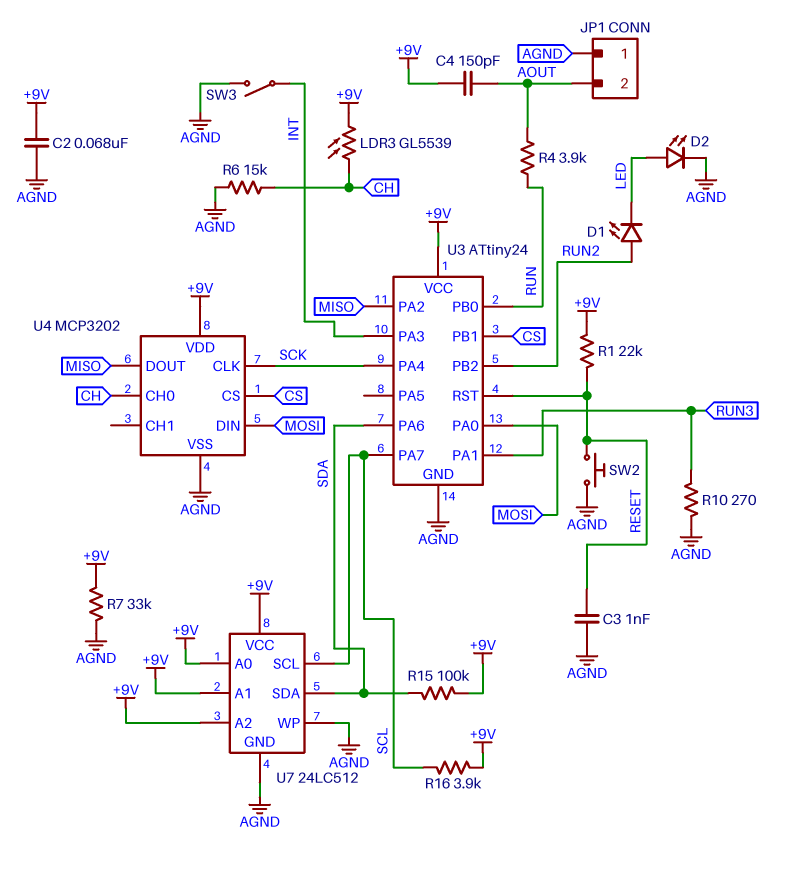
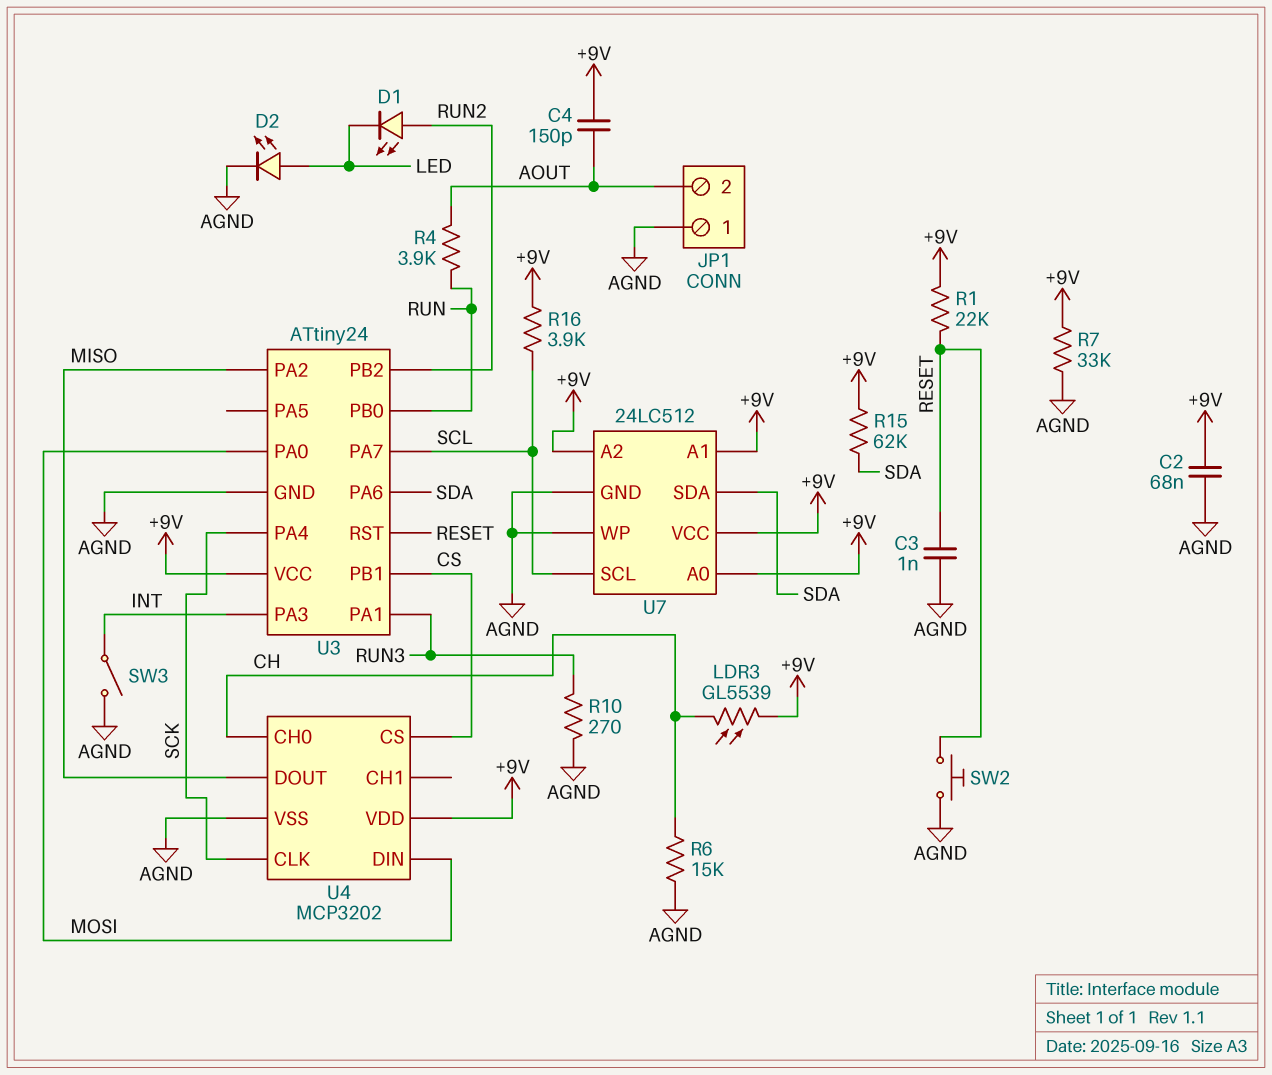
R15: 100k (+9V, SDA) -> 62k (+9V, SDA)

